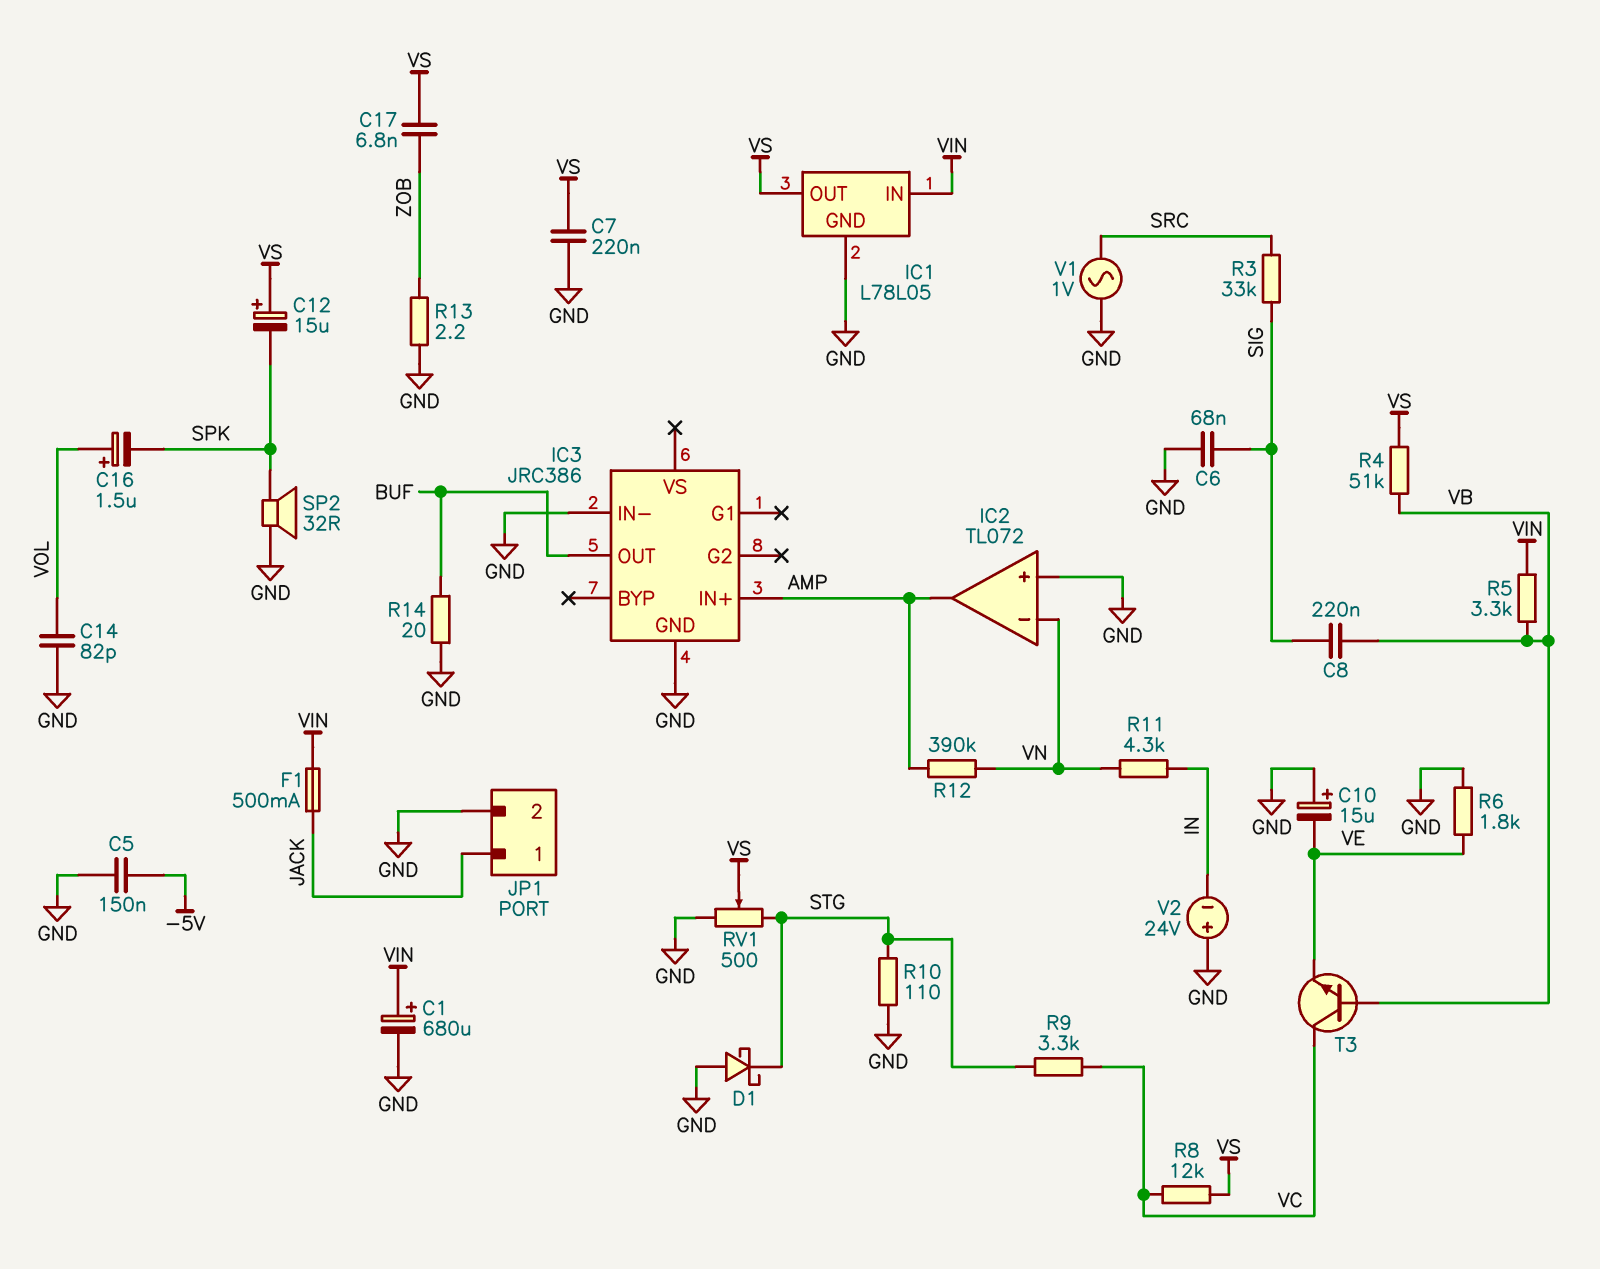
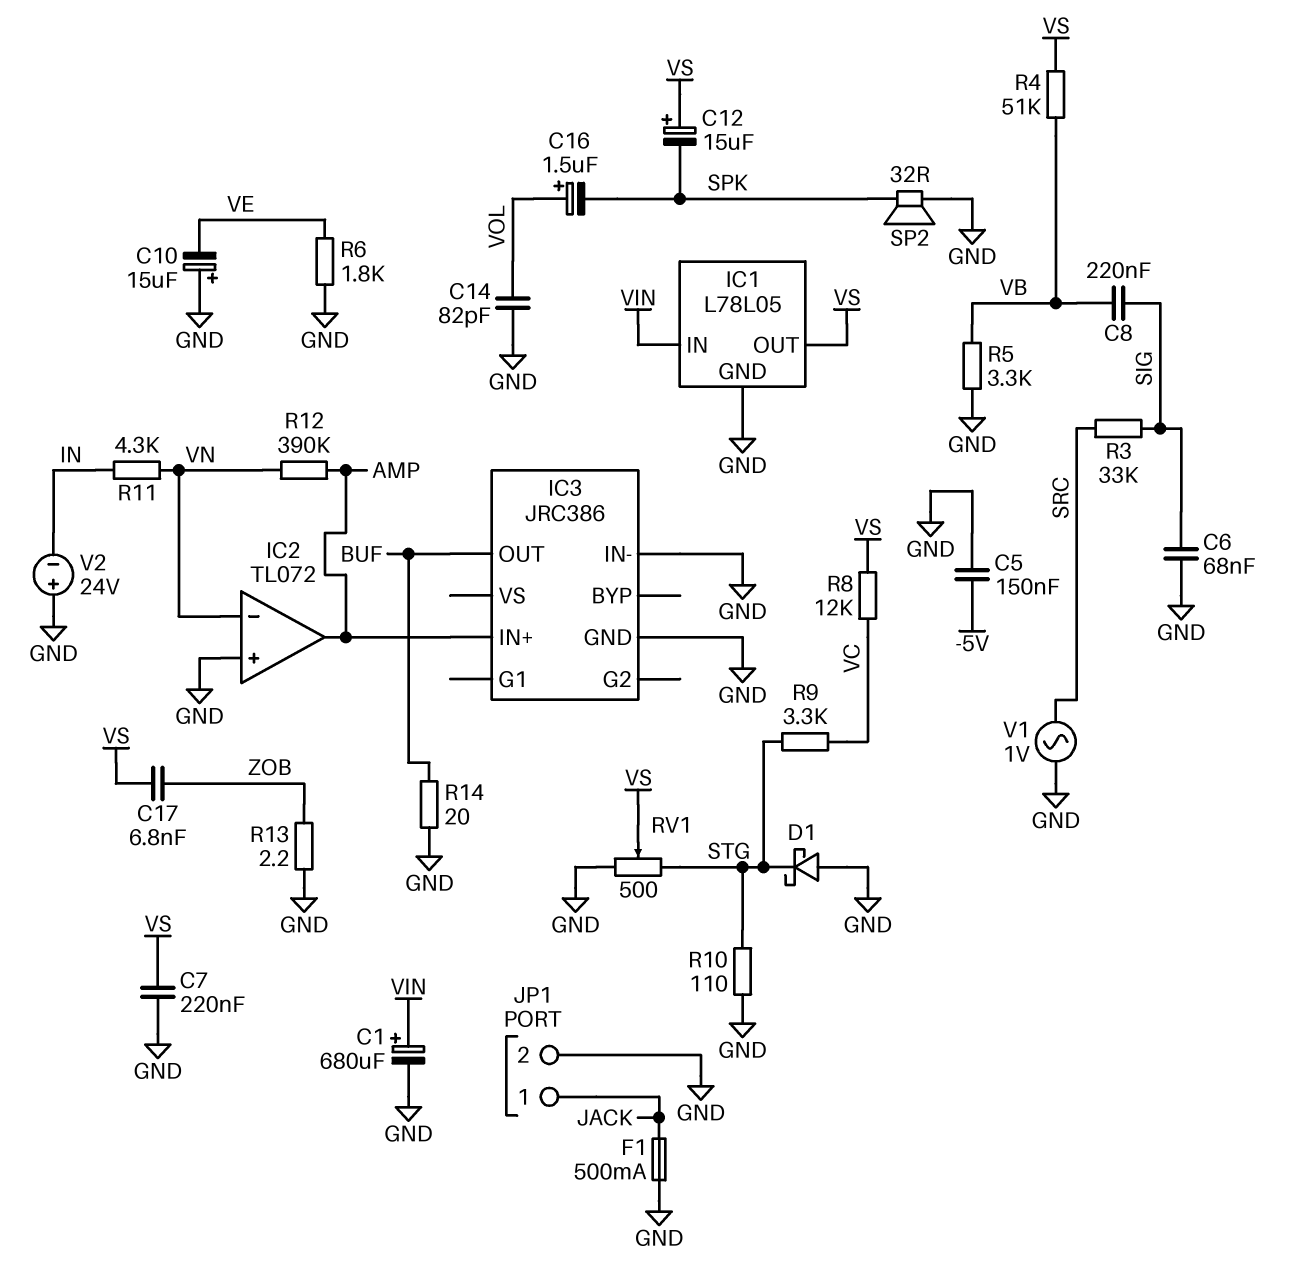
F1: 500mA (JACK, VIN) -> 500mA (GND, JACK)
R5: 3.3k (VB, VIN) -> 3.3k (GND, VB)
T3: NPN (B VB, C VC, E VE) -> none

